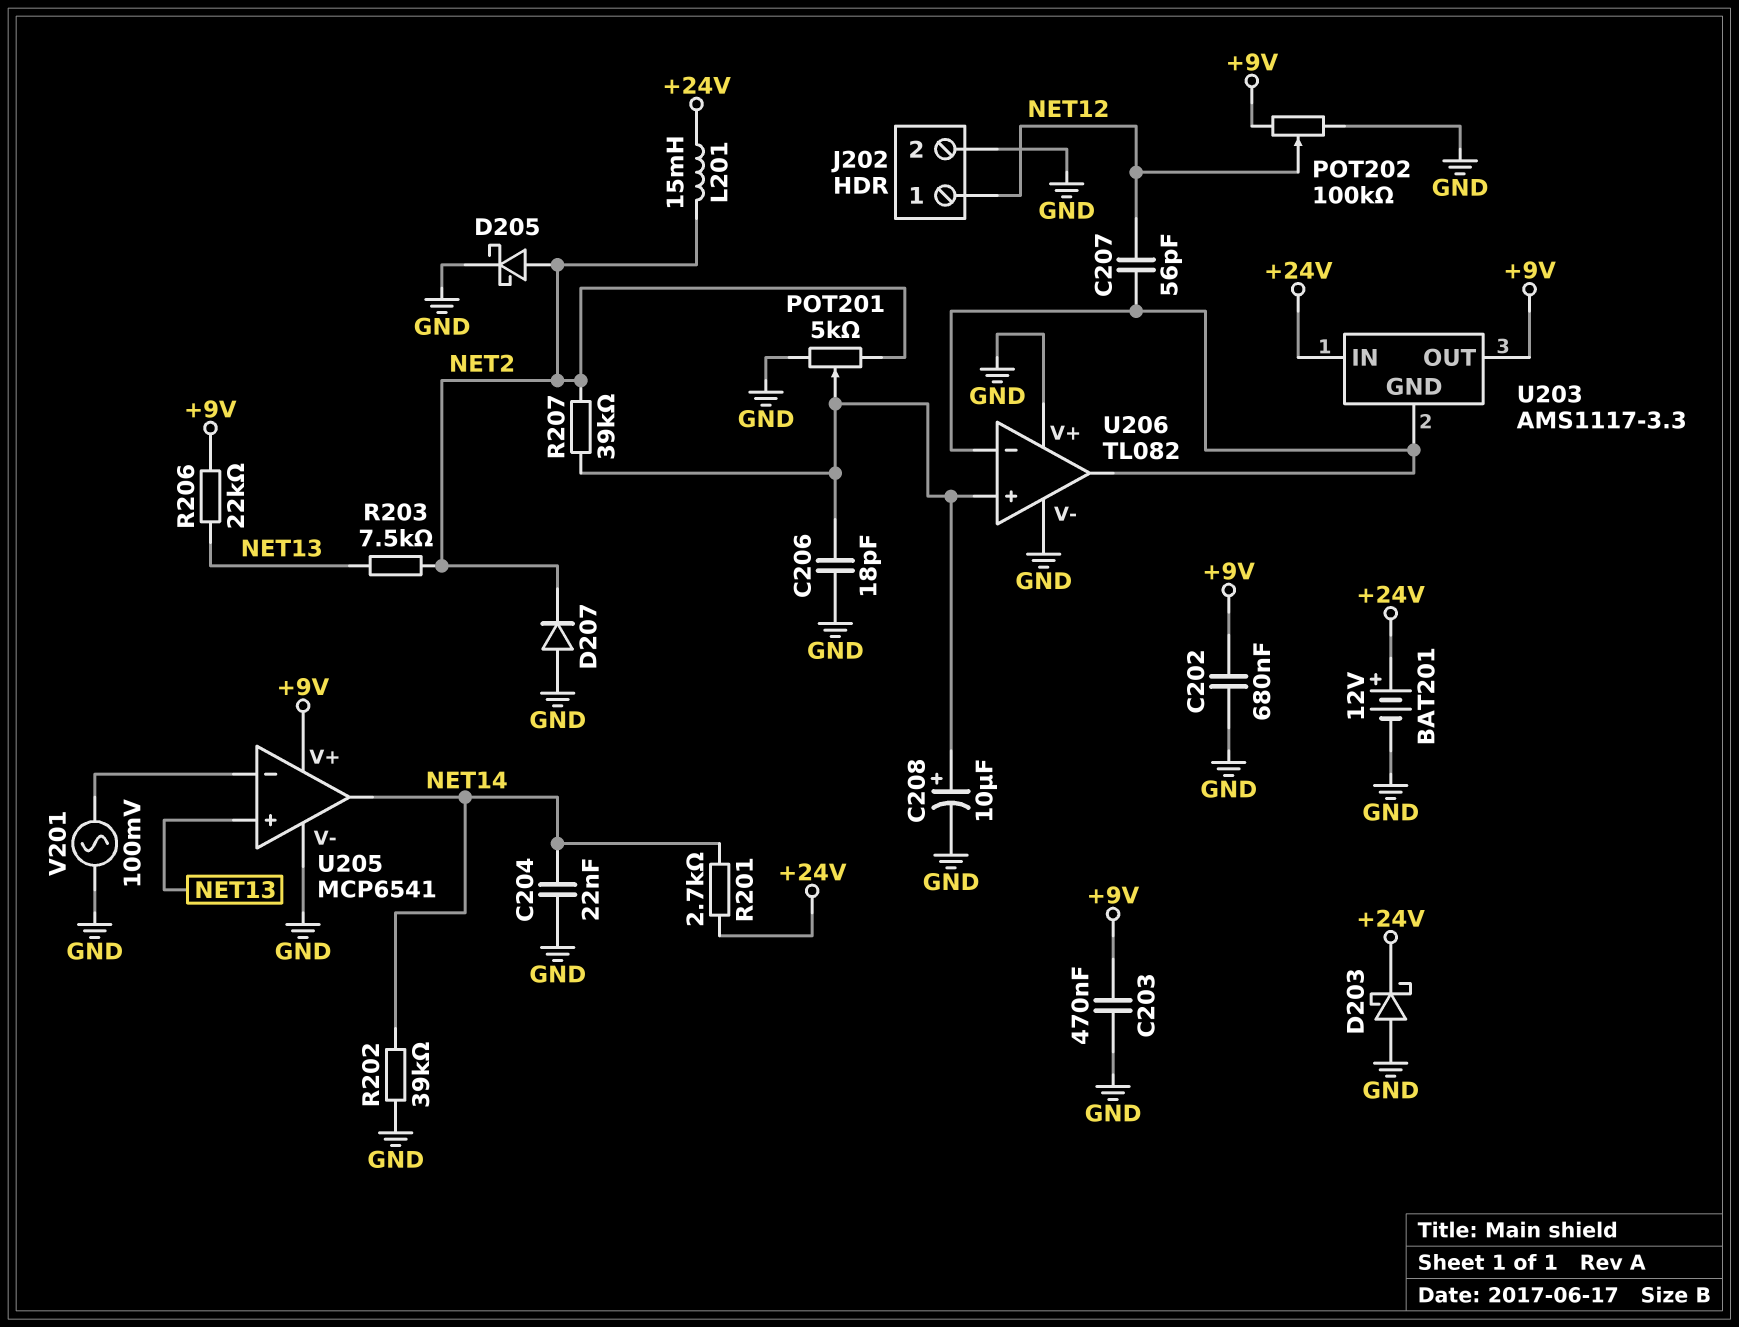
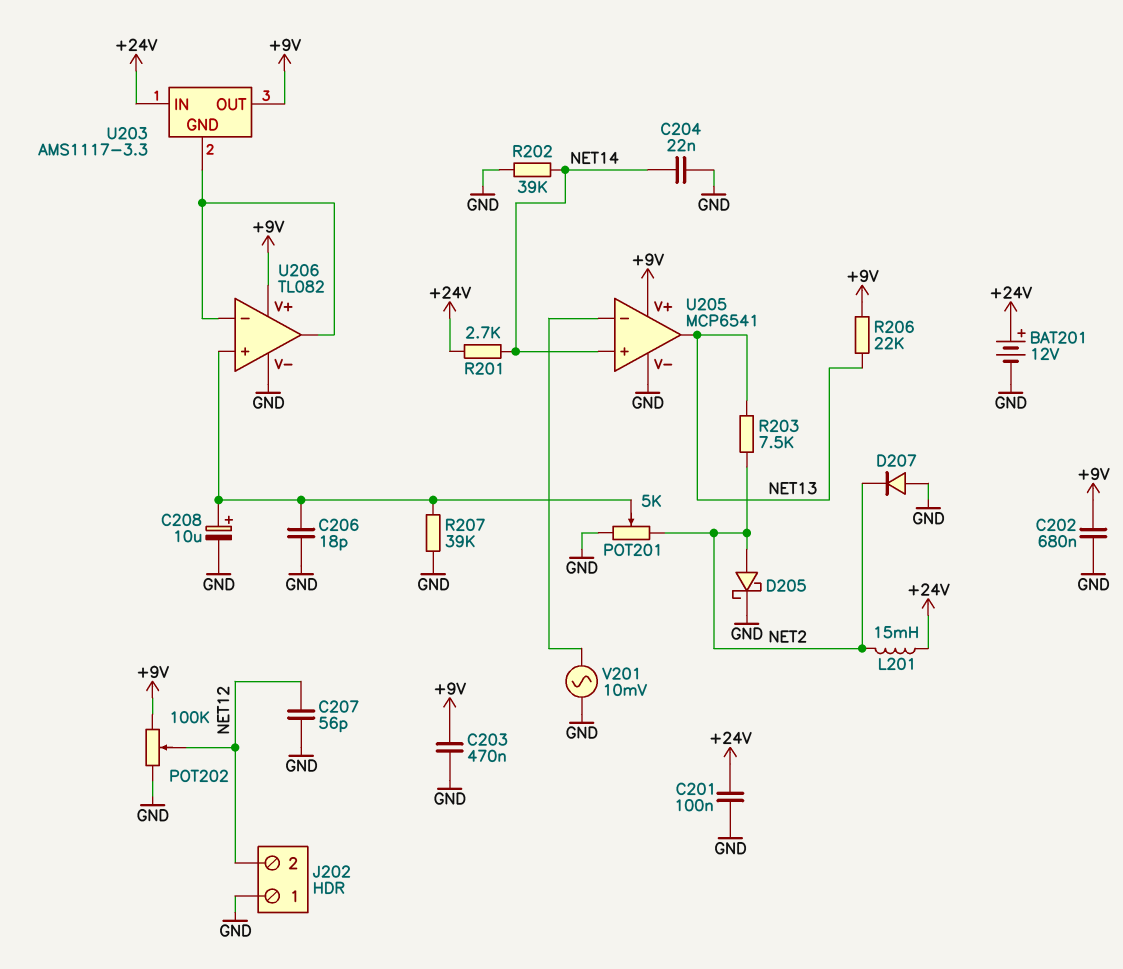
C201: none -> 100nF (+24V, GND)
C207: 56pF (NET12, U203/GND) -> 56pF (GND, NET12)
D203: schottky (A GND, K +24V) -> none
J202 pin 1: NET12 -> GND
J202 pin 2: GND -> NET12
R207: 39k (NET2, U206/in+) -> 39k (GND, U206/in+)
U205 pin in+: NET13 -> NET14
U205 pin out: NET14 -> NET13
U206 pin V+: GND -> +9V
V201: AC 100mV (GND, U205/in-) -> AC 10mV (GND, U205/in-)

